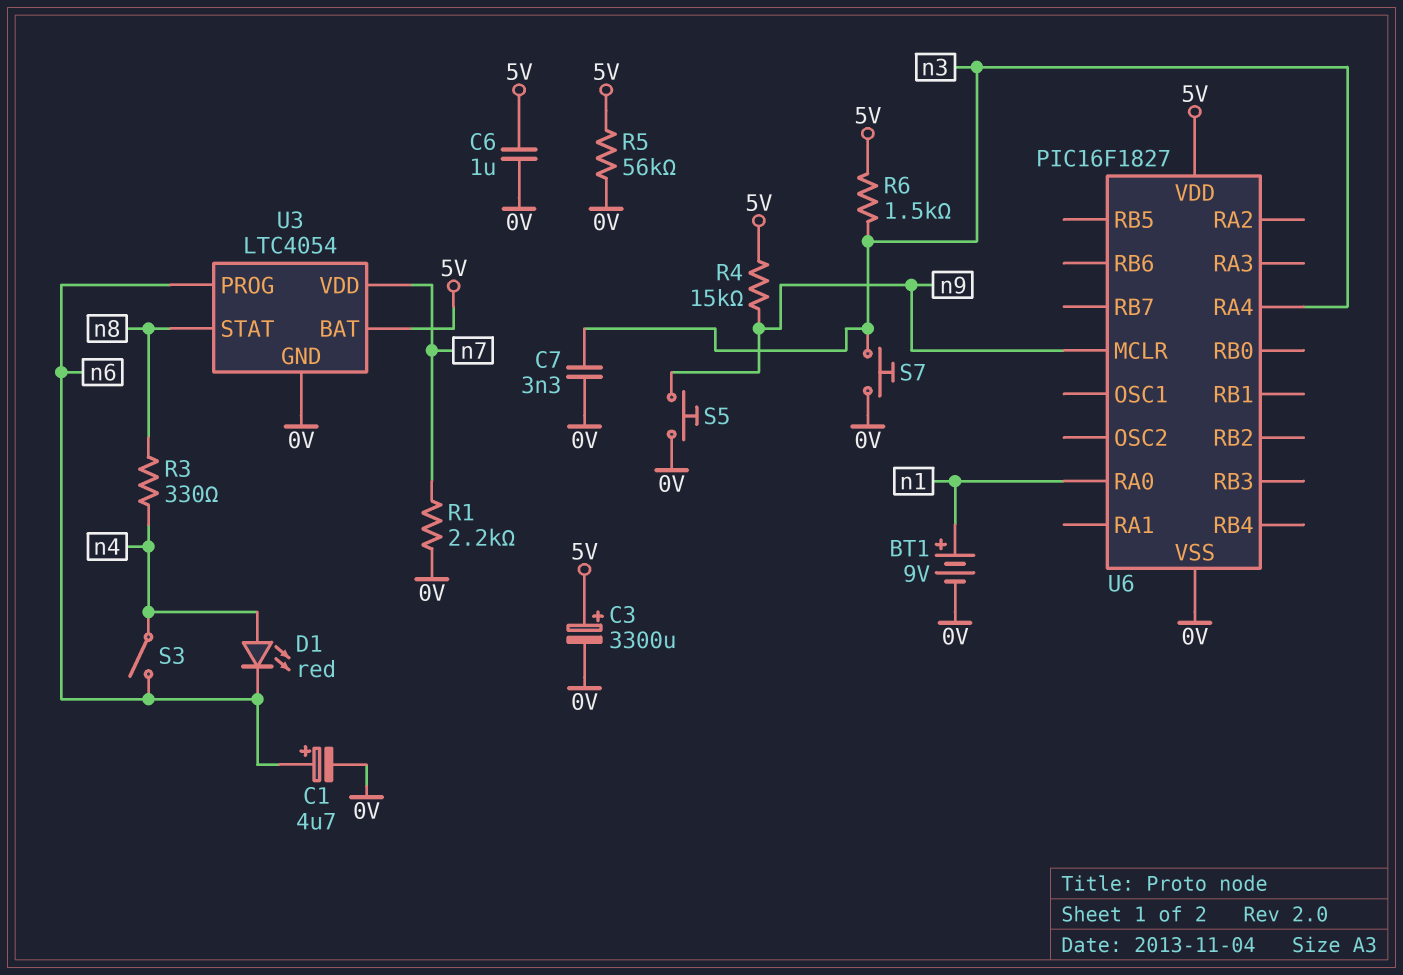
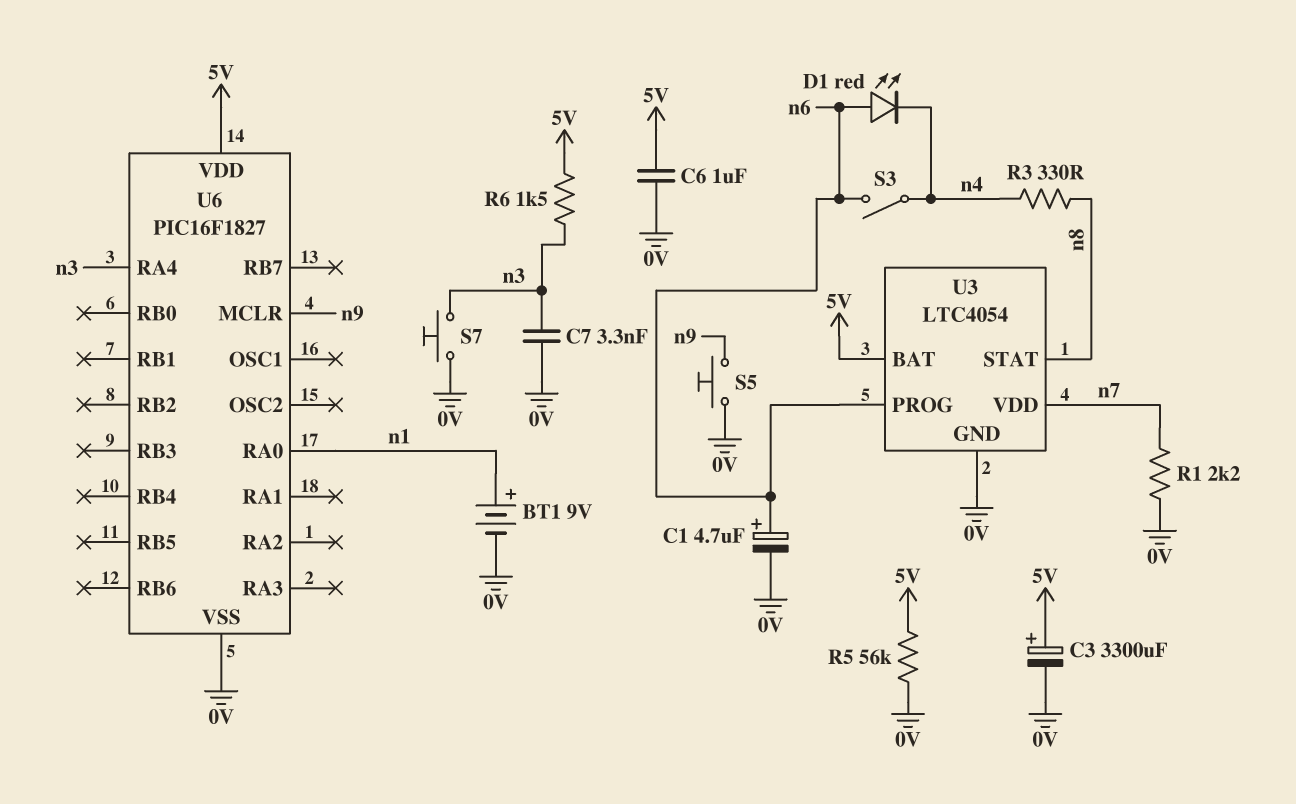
D1: LED red (A n4, K n6) -> LED red (A n6, K n4)
R4: 15k (5V, n9) -> none

